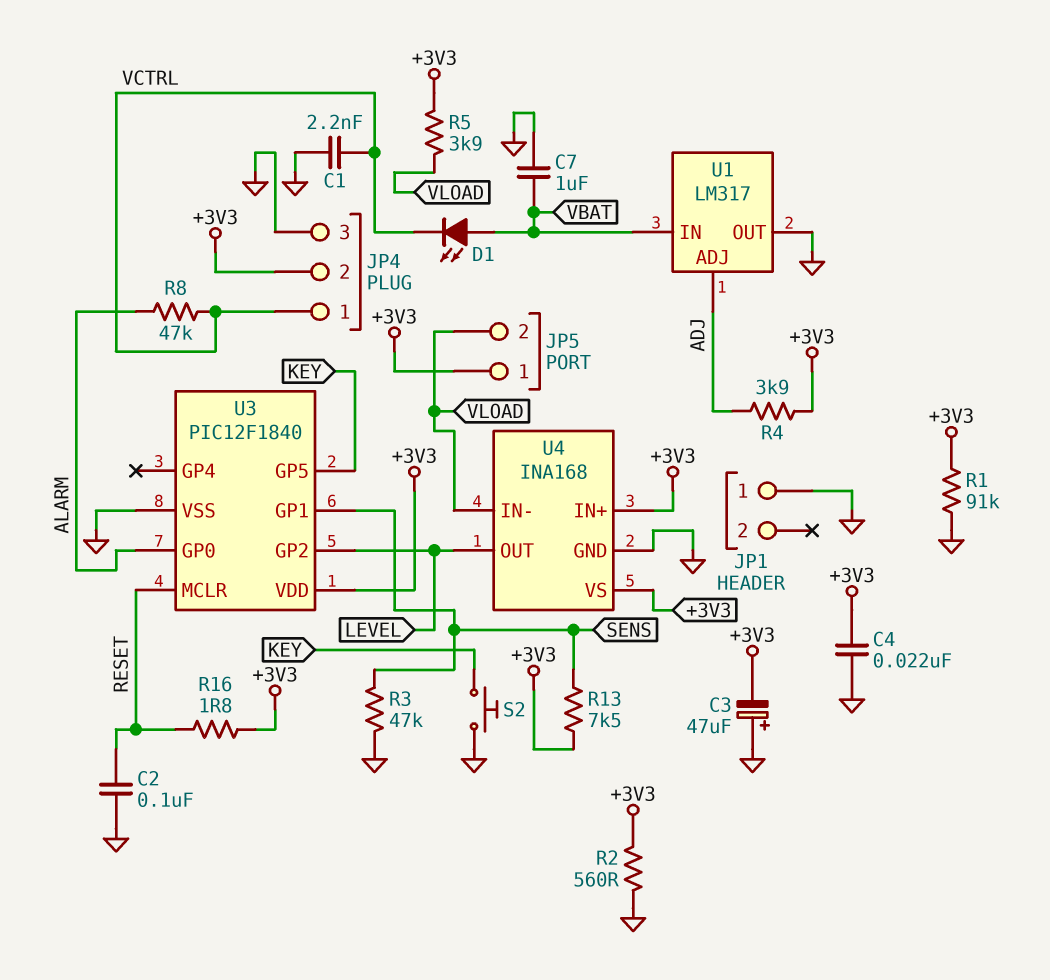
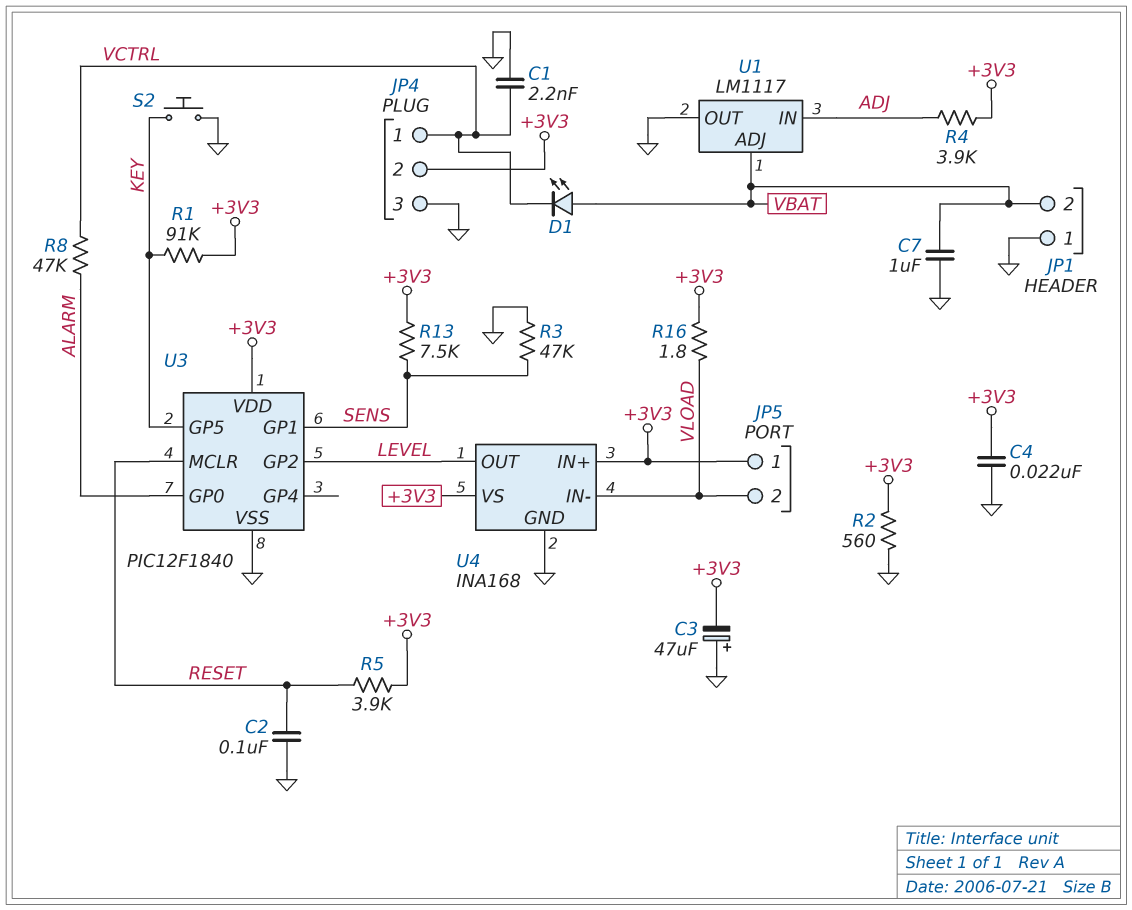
JP1 pin 2: none -> VBAT
R1: 91k (+3V3, GND) -> 91k (+3V3, KEY)
R5: 3.9k (+3V3, VLOAD) -> 3.9k (+3V3, RESET)
R16: 1.8 (+3V3, RESET) -> 1.8 (+3V3, VLOAD)
U1: LM317 -> LM1117
U1 pin ADJ: ADJ -> VBAT
U1 pin IN: VBAT -> ADJ

